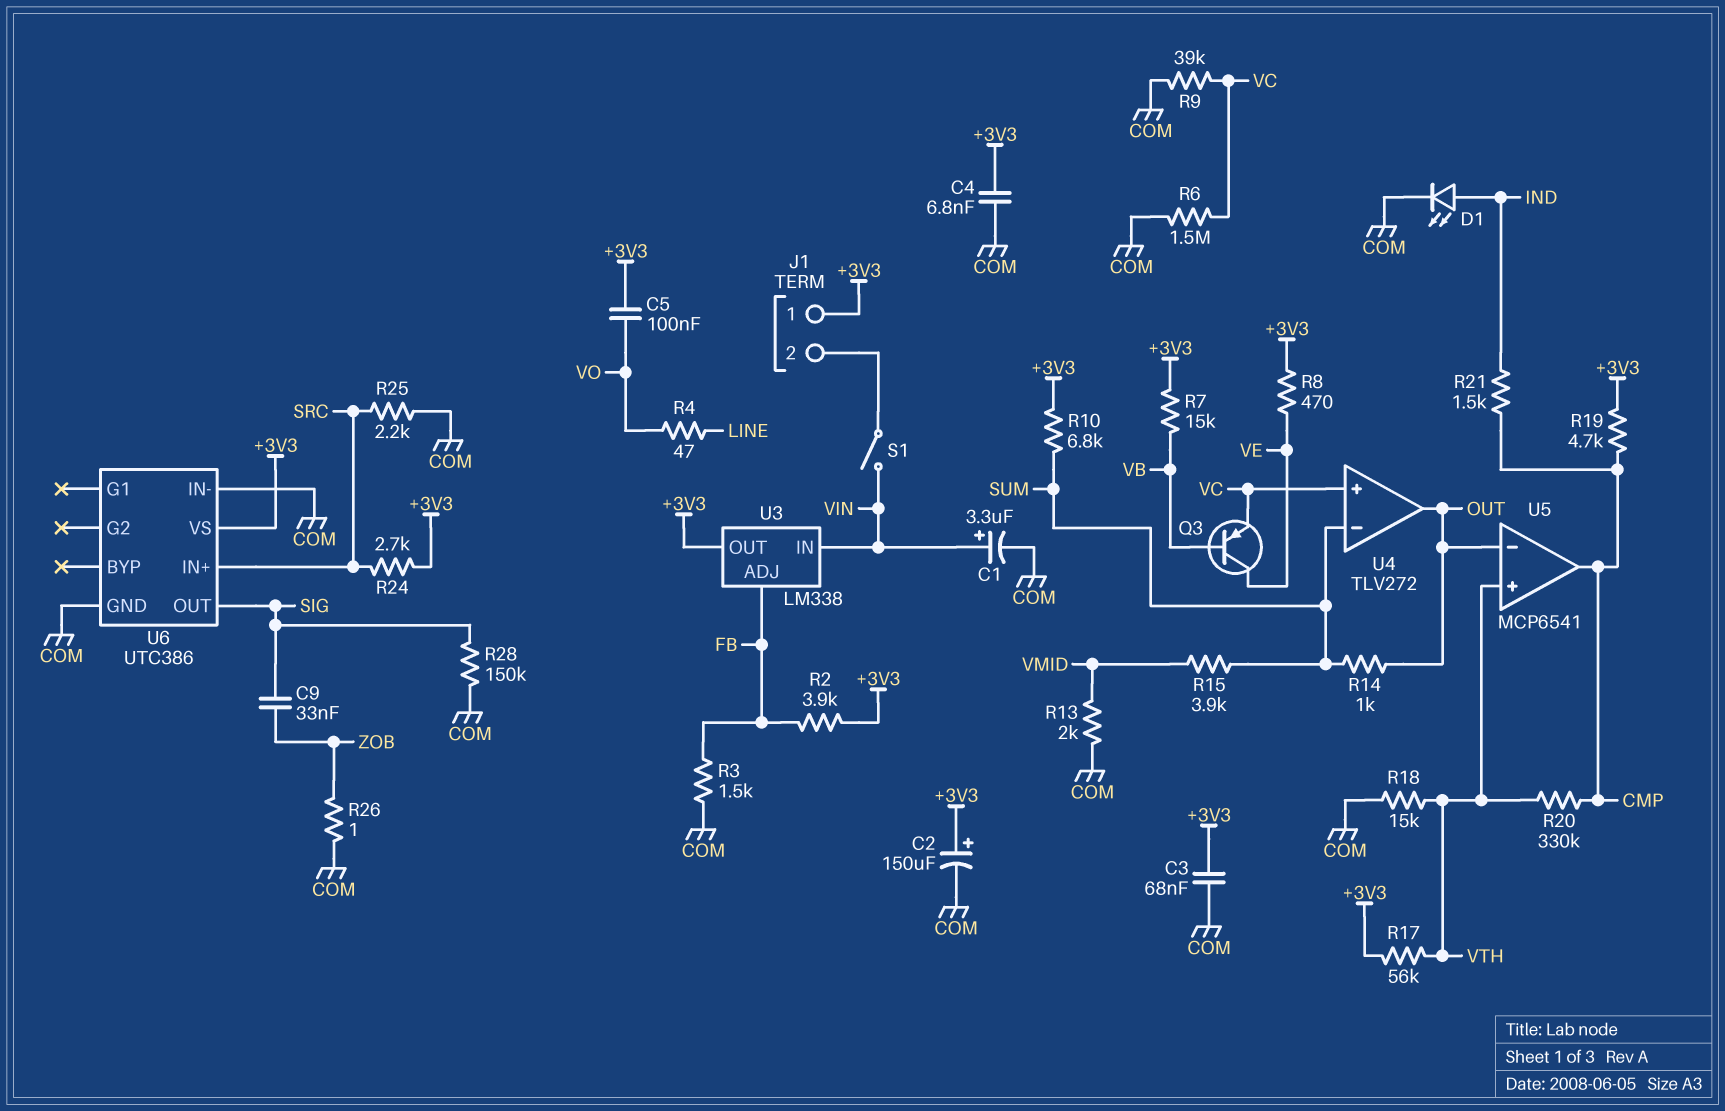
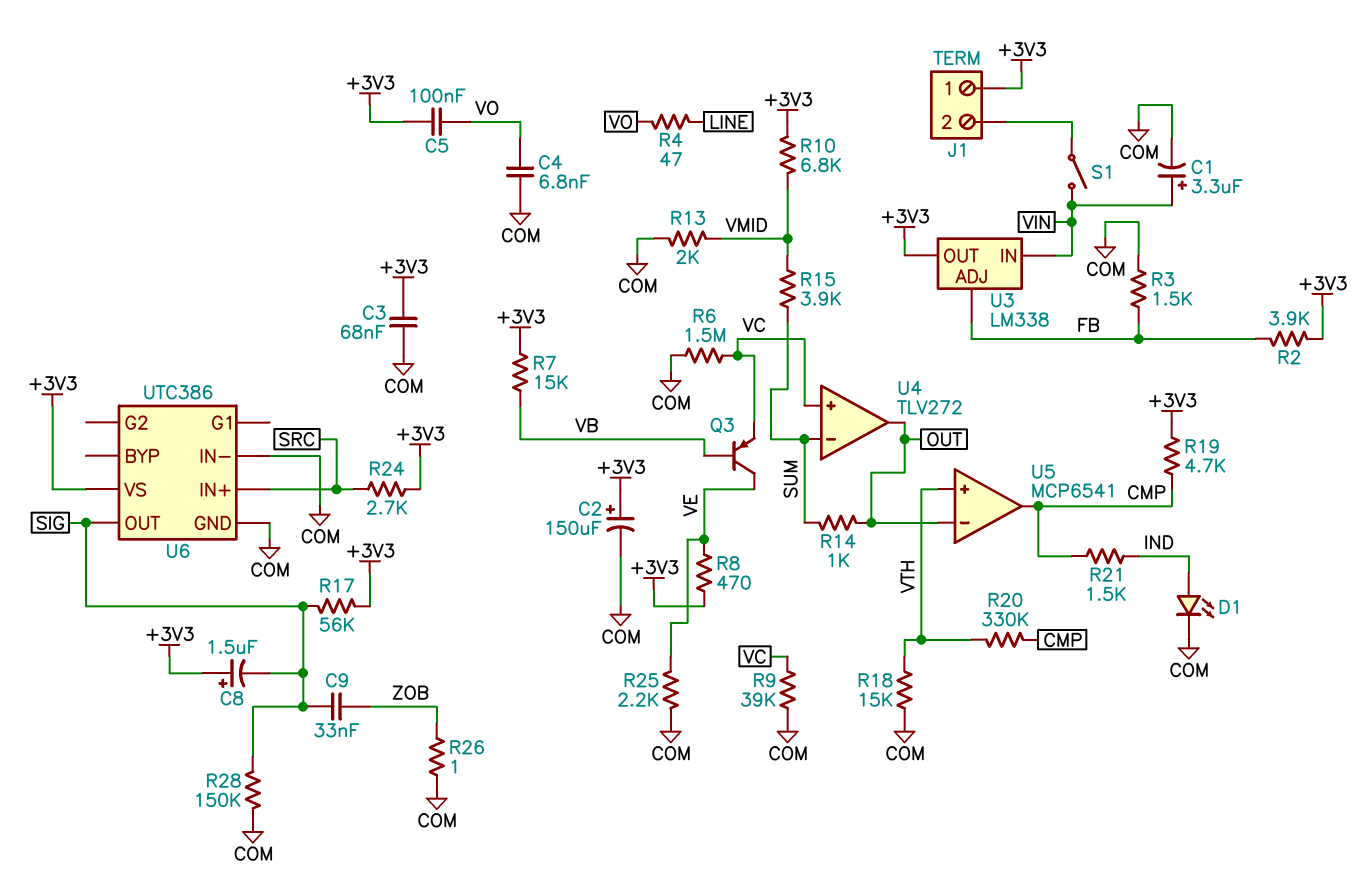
C4: 6.8nF (+3V3, COM) -> 6.8nF (COM, VO)
C8: none -> 1.5uF (plus +3V3, minus SIG)
R10: 6.8k (+3V3, SUM) -> 6.8k (+3V3, VMID)
R17: 56k (+3V3, VTH) -> 56k (+3V3, SIG)
R25: 2.2k (COM, SRC) -> 2.2k (COM, VE)

